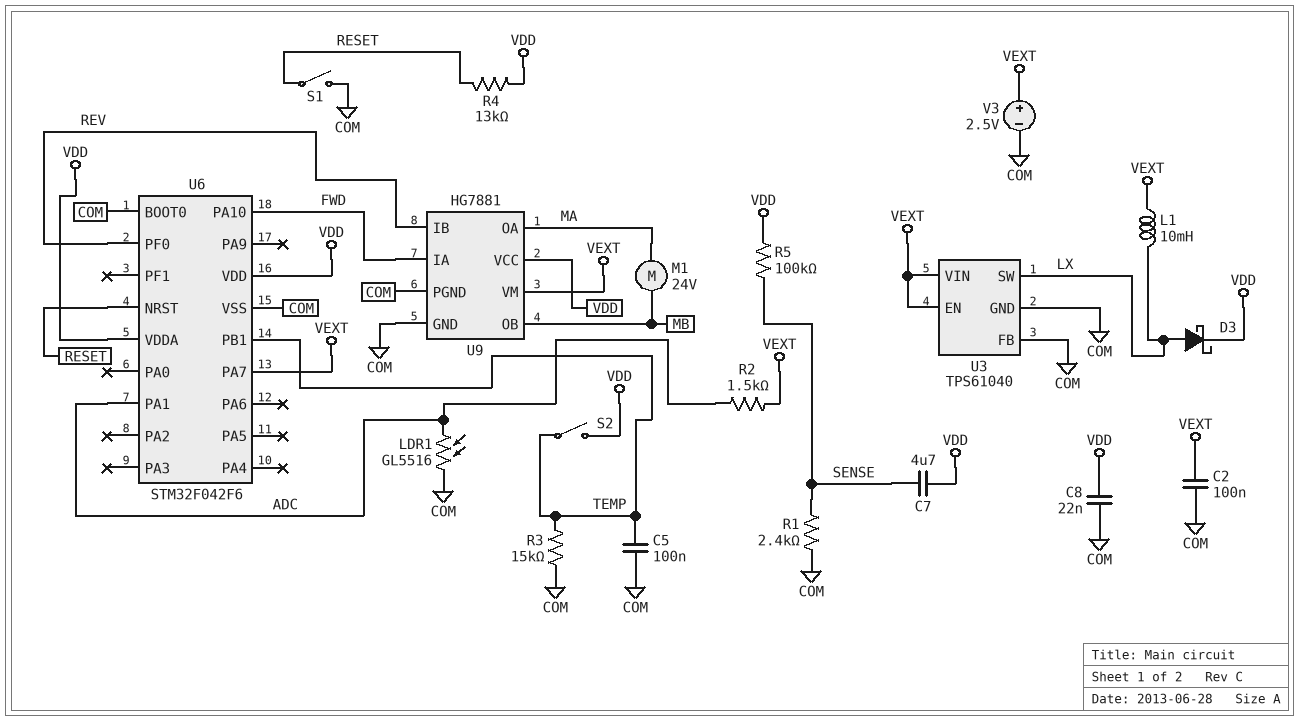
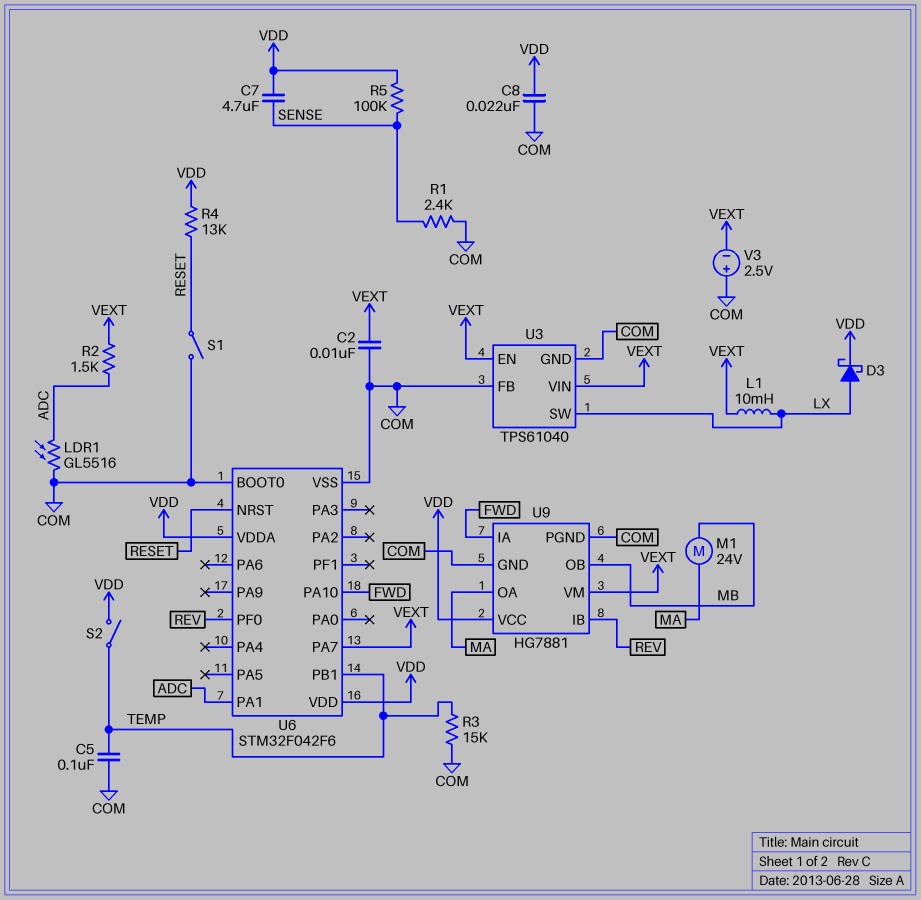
C2: 100nF (COM, VEXT) -> 10nF (COM, VEXT)
V3: 2.5V (plus VEXT, minus COM) -> 2.5V (plus COM, minus VEXT)

